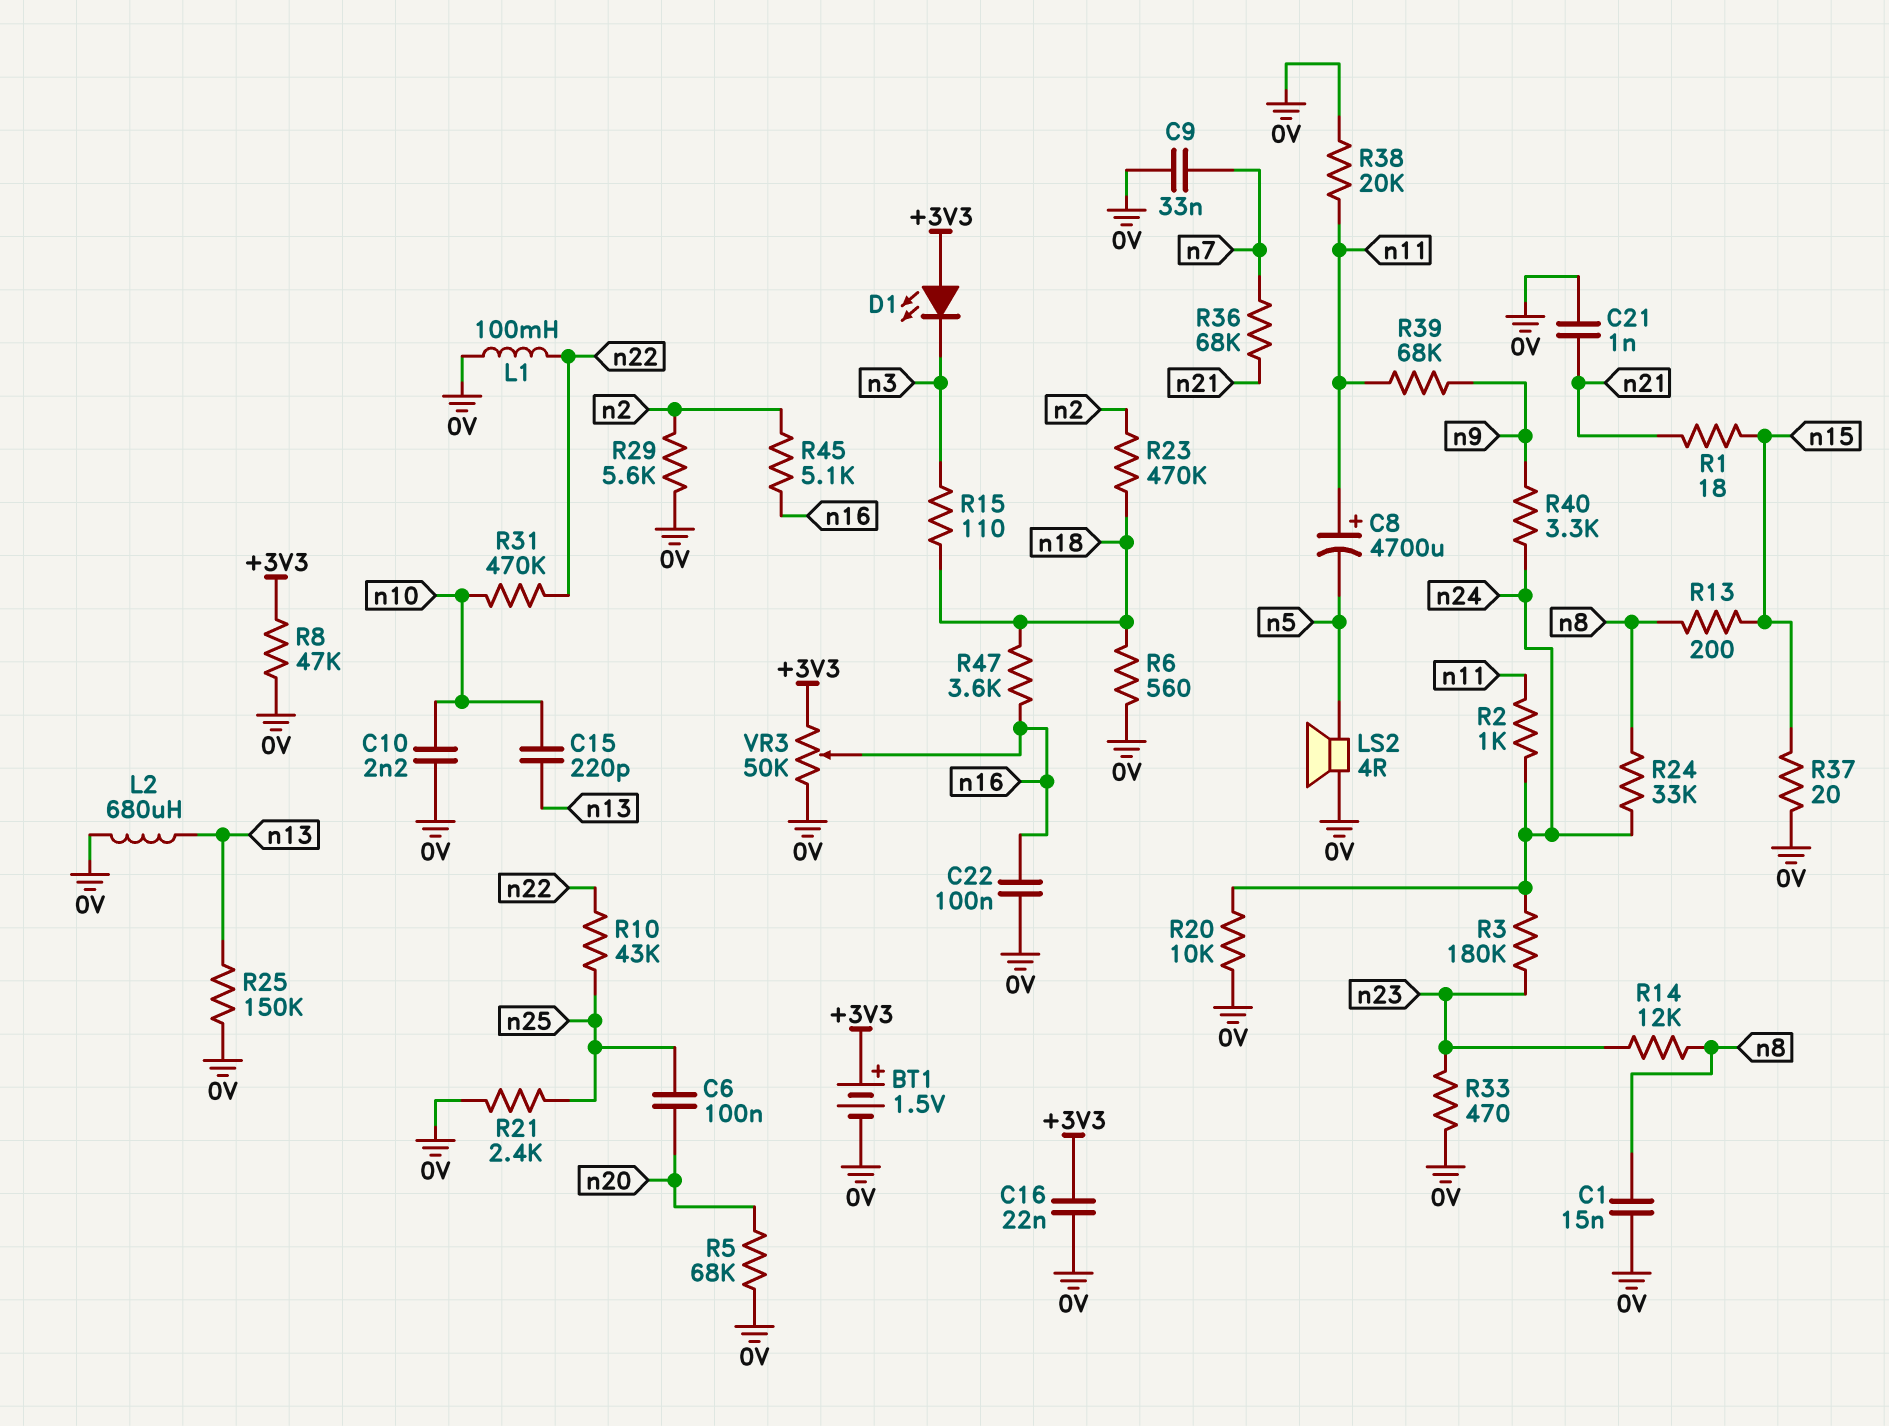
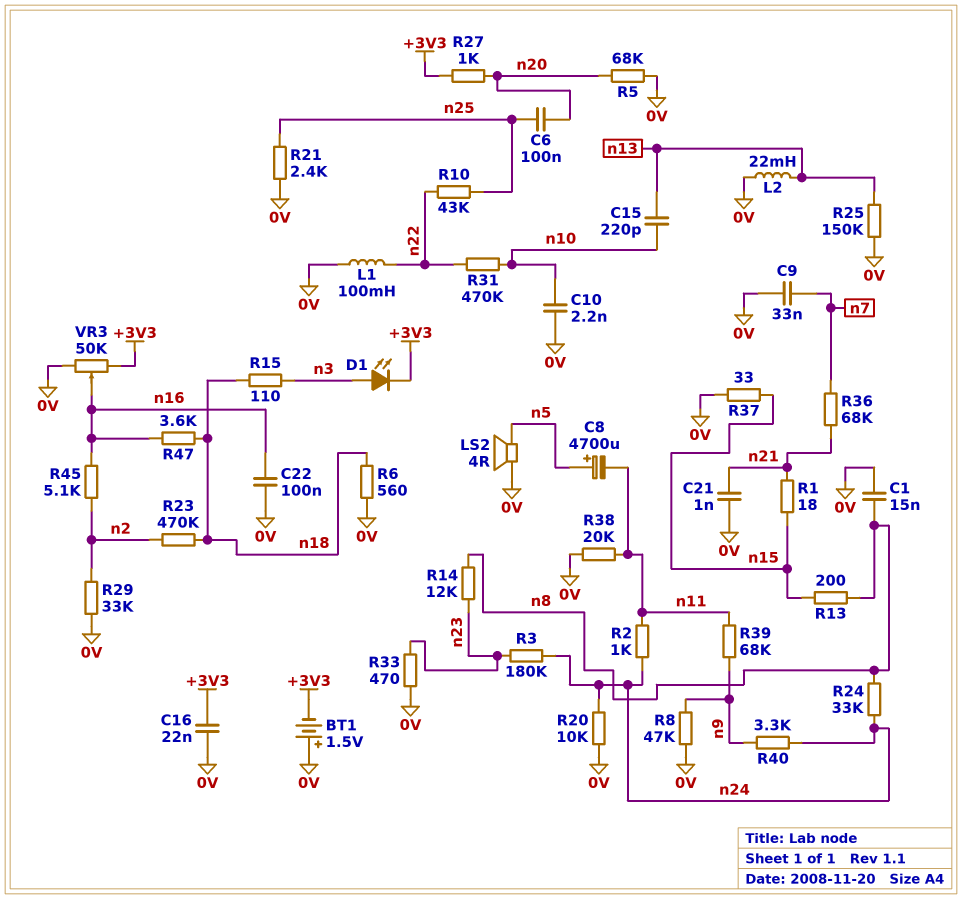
BT1: 1.5V (plus +3V3, minus 0V) -> 1.5V (plus 0V, minus +3V3)
C8: 4700uF (plus n11, minus n5) -> 4700uF (plus n5, minus n11)
D1: LED (A +3V3, K n3) -> LED (A n3, K +3V3)
L2: 680uH (0V, n13) -> 22mH (0V, n13)
R8: 47k (+3V3, 0V) -> 47k (0V, n9)
R27: none -> 1k (+3V3, n20)
R29: 5.6k (0V, n2) -> 33k (0V, n2)
R37: 20 (0V, n15) -> 33 (0V, n15)

